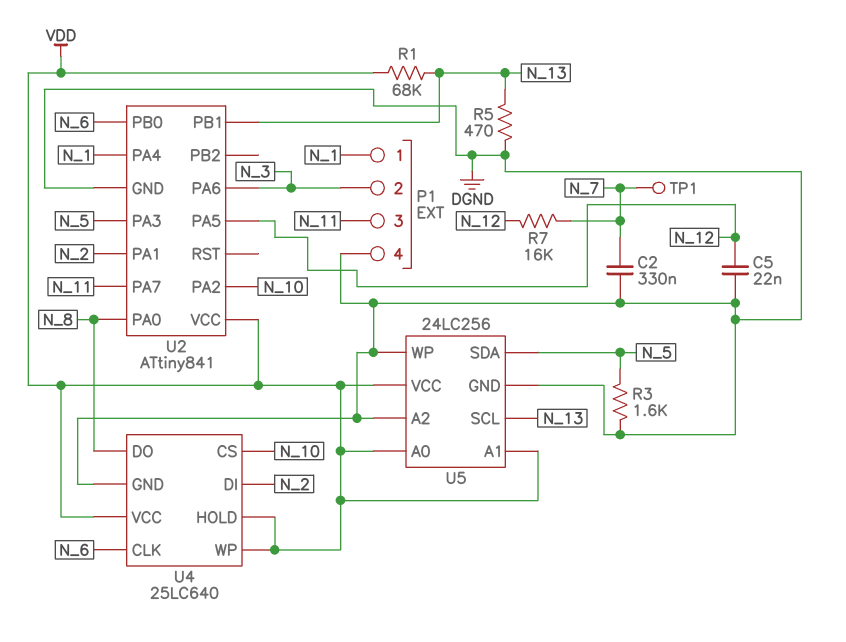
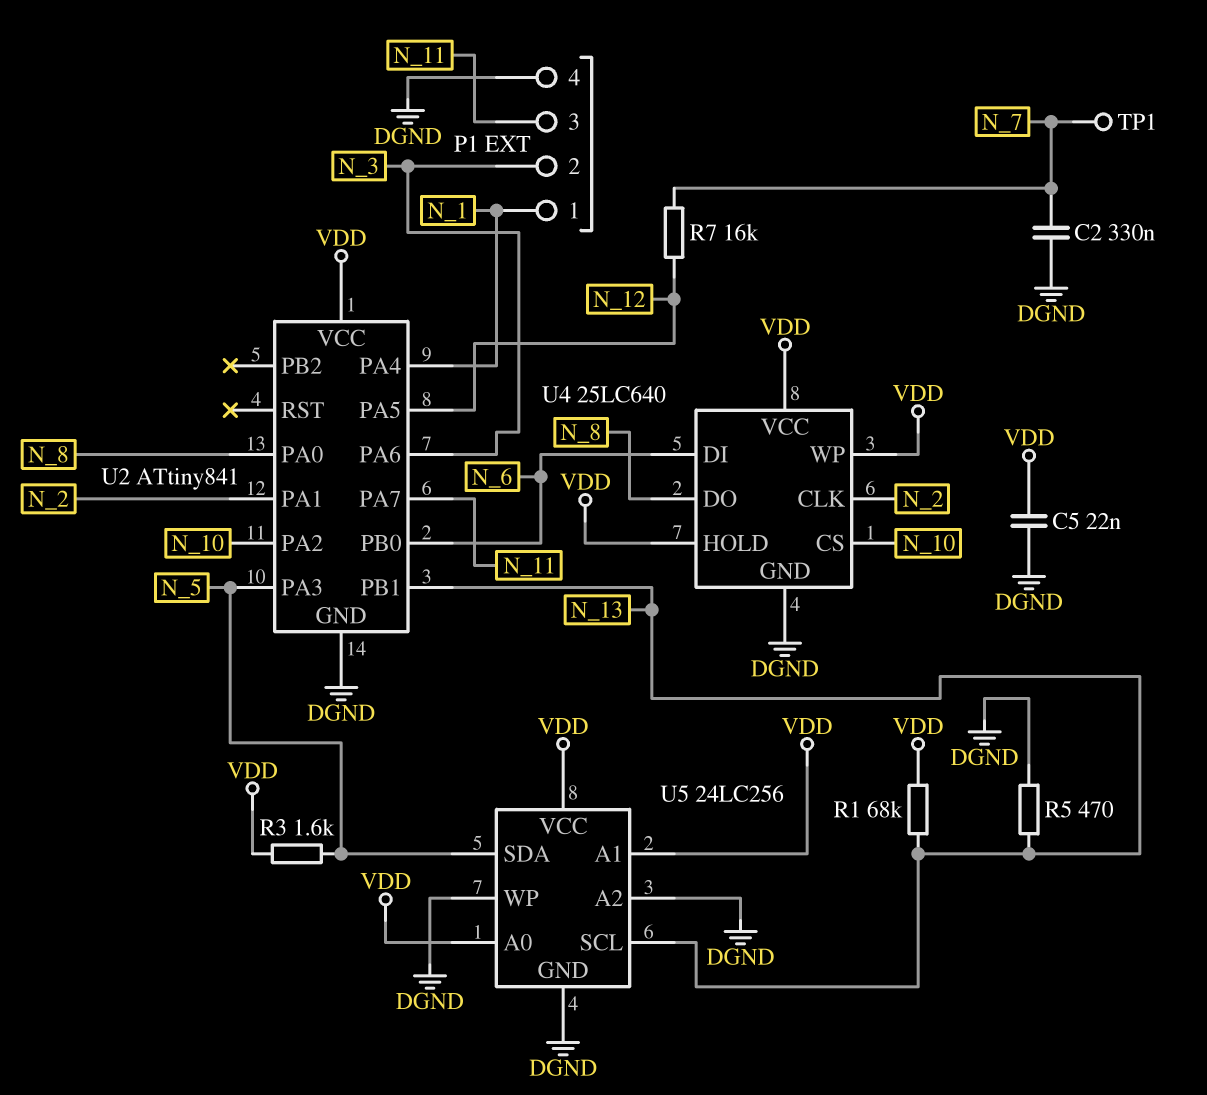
C5: 22nF (DGND, N_12) -> 22nF (DGND, VDD)
R3: 1.6k (DGND, N_5) -> 1.6k (N_5, VDD)
U4 pin CLK: N_6 -> N_2
U4 pin DI: N_2 -> N_6

